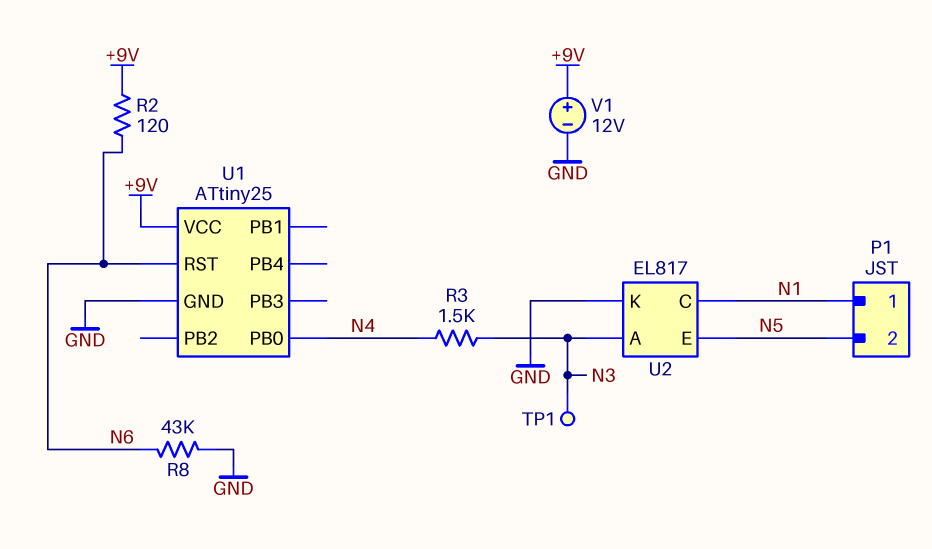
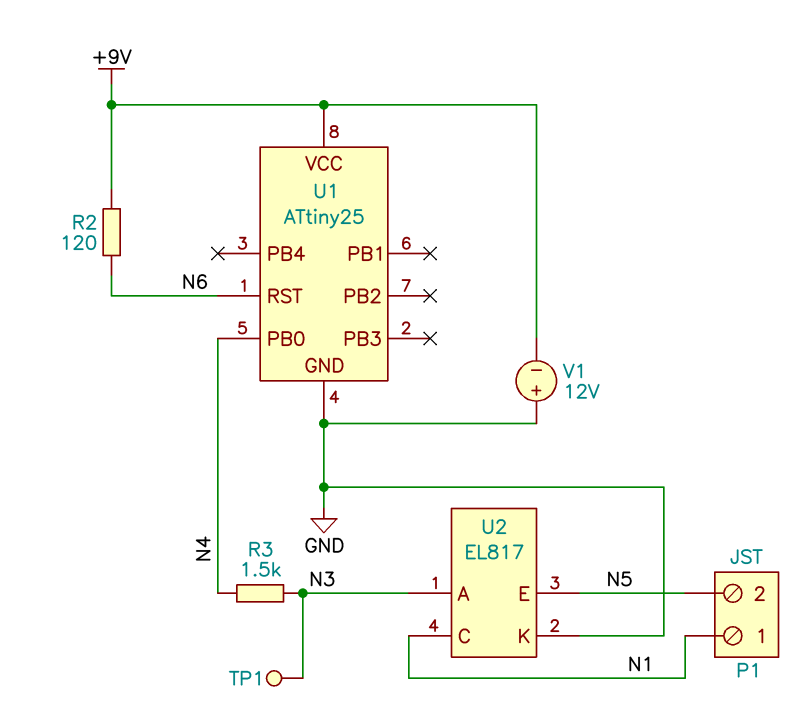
R8: 43k (GND, N6) -> none
V1: 12V (plus +9V, minus GND) -> 12V (plus GND, minus +9V)

